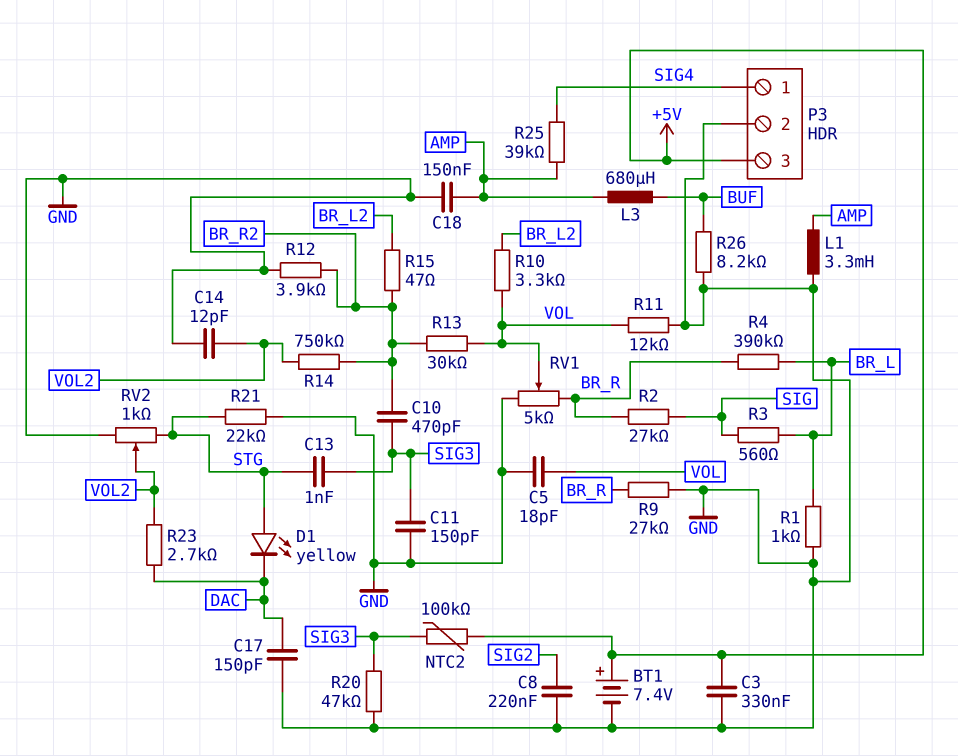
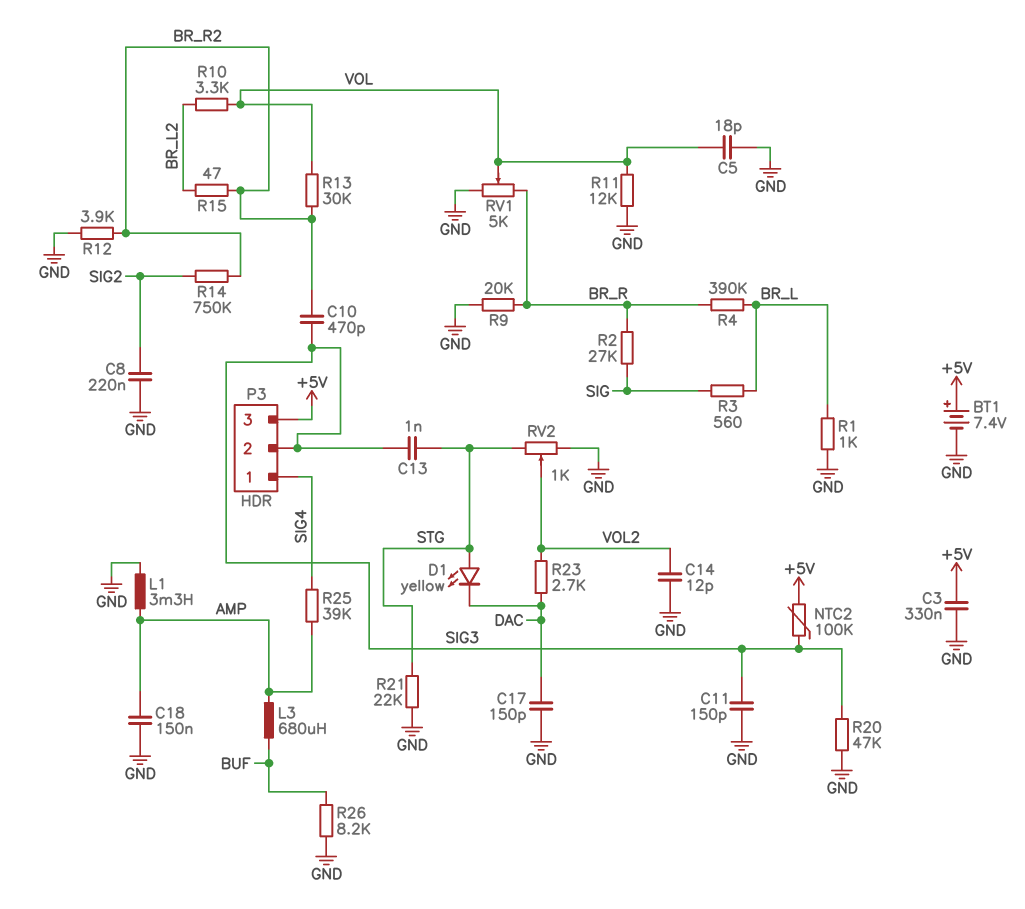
P3 pin 2: GND -> SIG3
R9: 27k (BR_R, GND) -> 20k (BR_R, GND)
R14: 750k (BR_R2, VOL2) -> 750k (BR_R2, SIG2)

